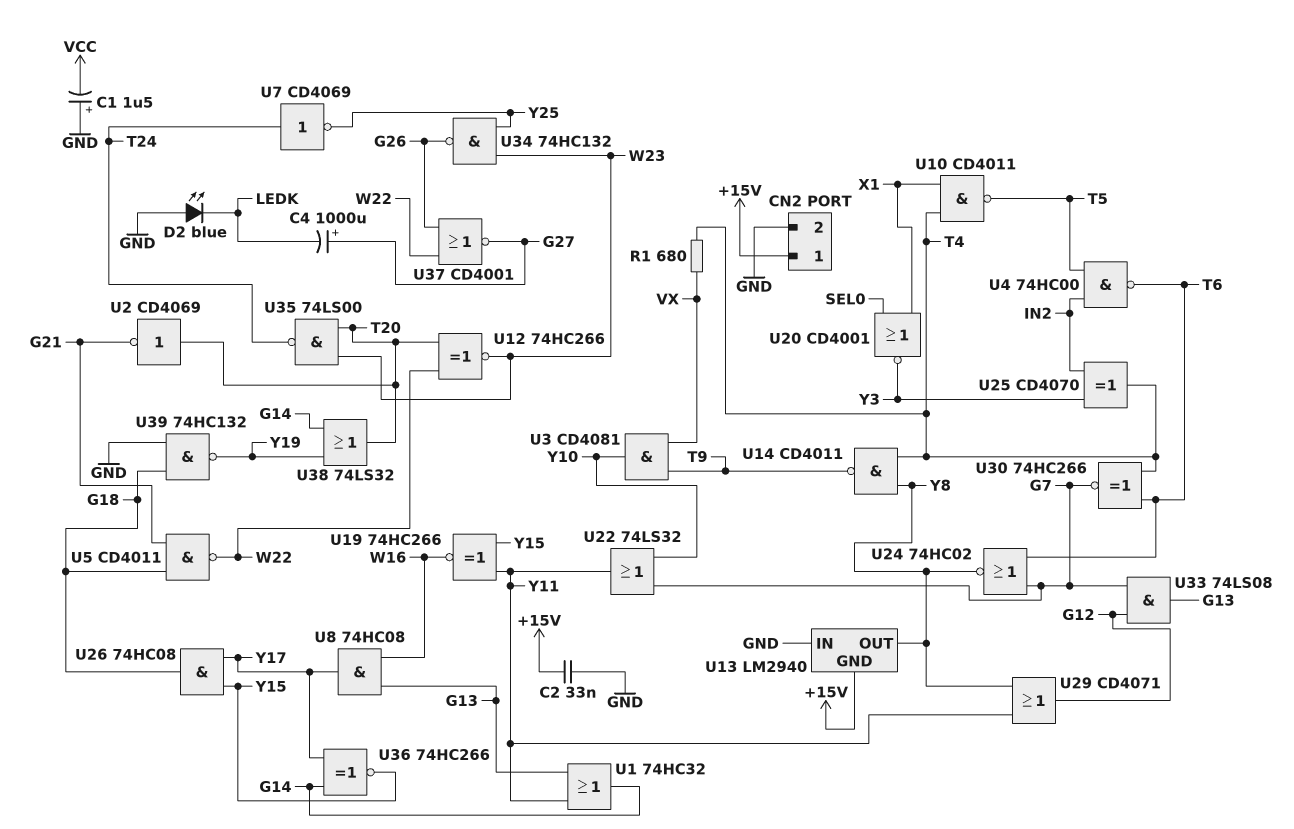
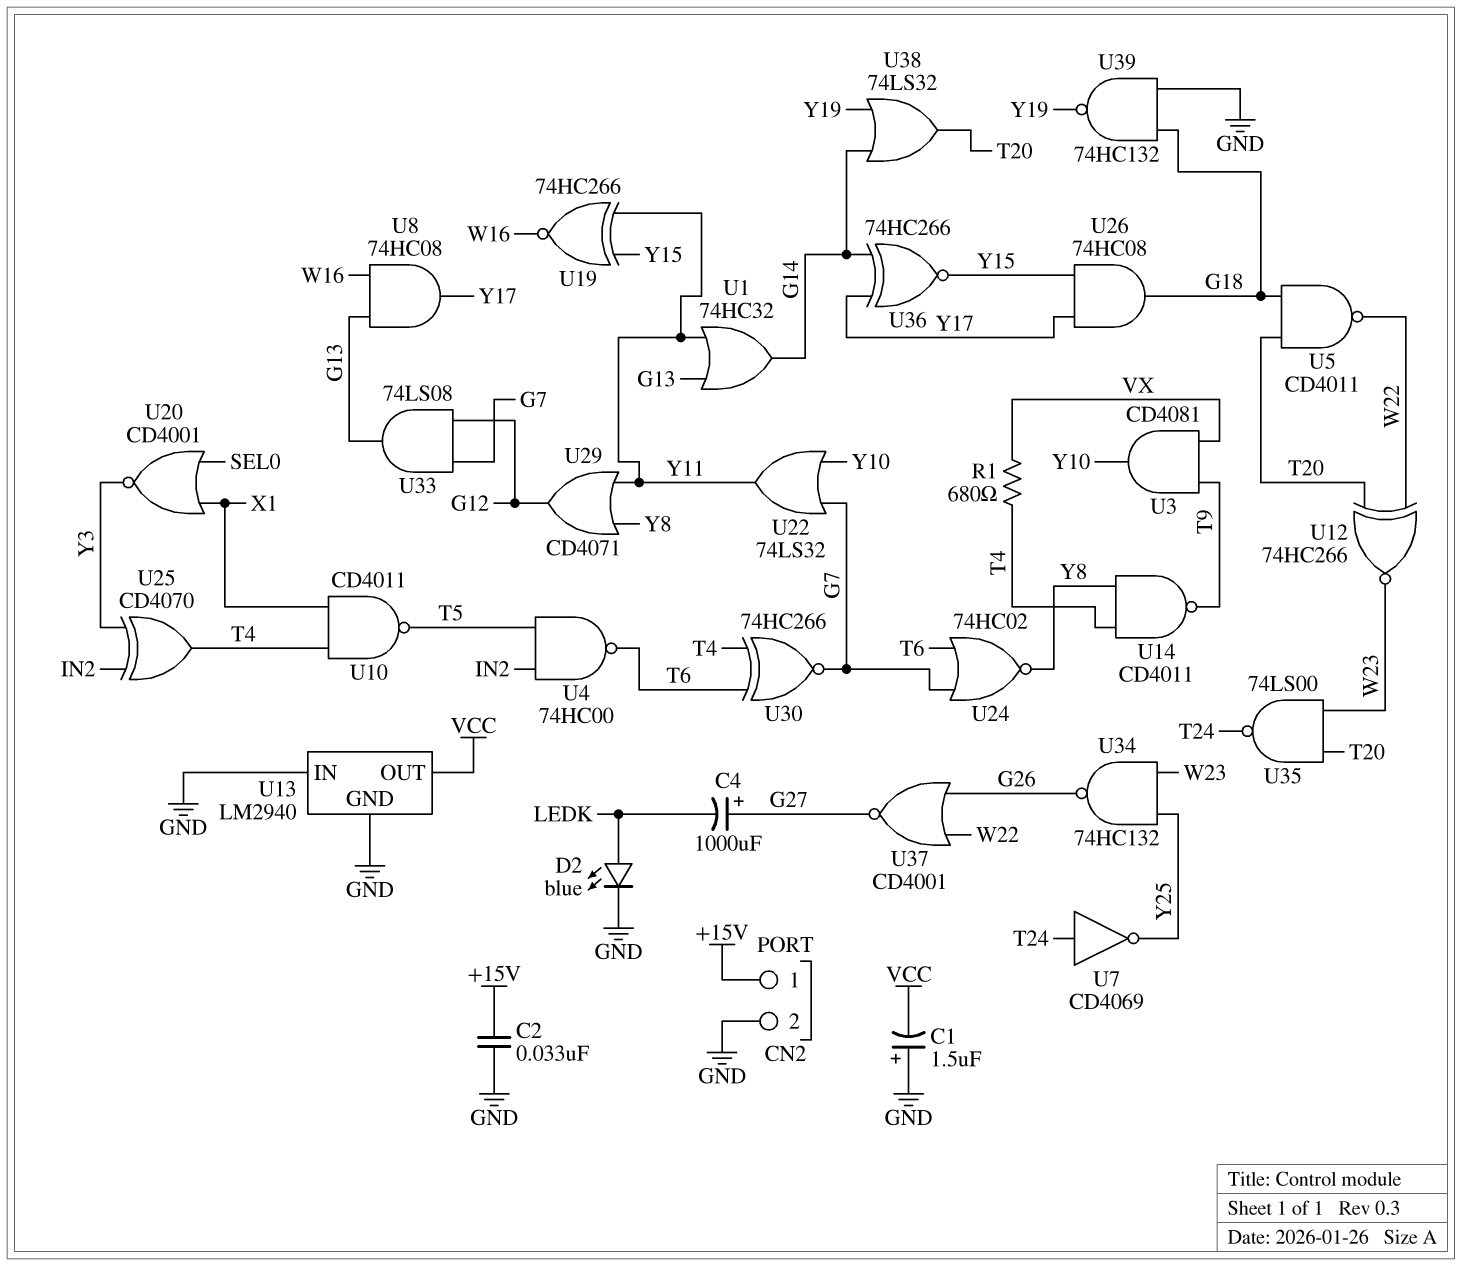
D2: LED blue (A GND, K LEDK) -> LED blue (A LEDK, K GND)
U2: NOT CD4069 (in T20, out G21) -> none
U5: NAND CD4011 (in G18, in G21, out W22) -> NAND CD4011 (in G18, in T20, out W22)
U13 pin GND: +15V -> GND
U13 pin OUT: Y8 -> VCC

